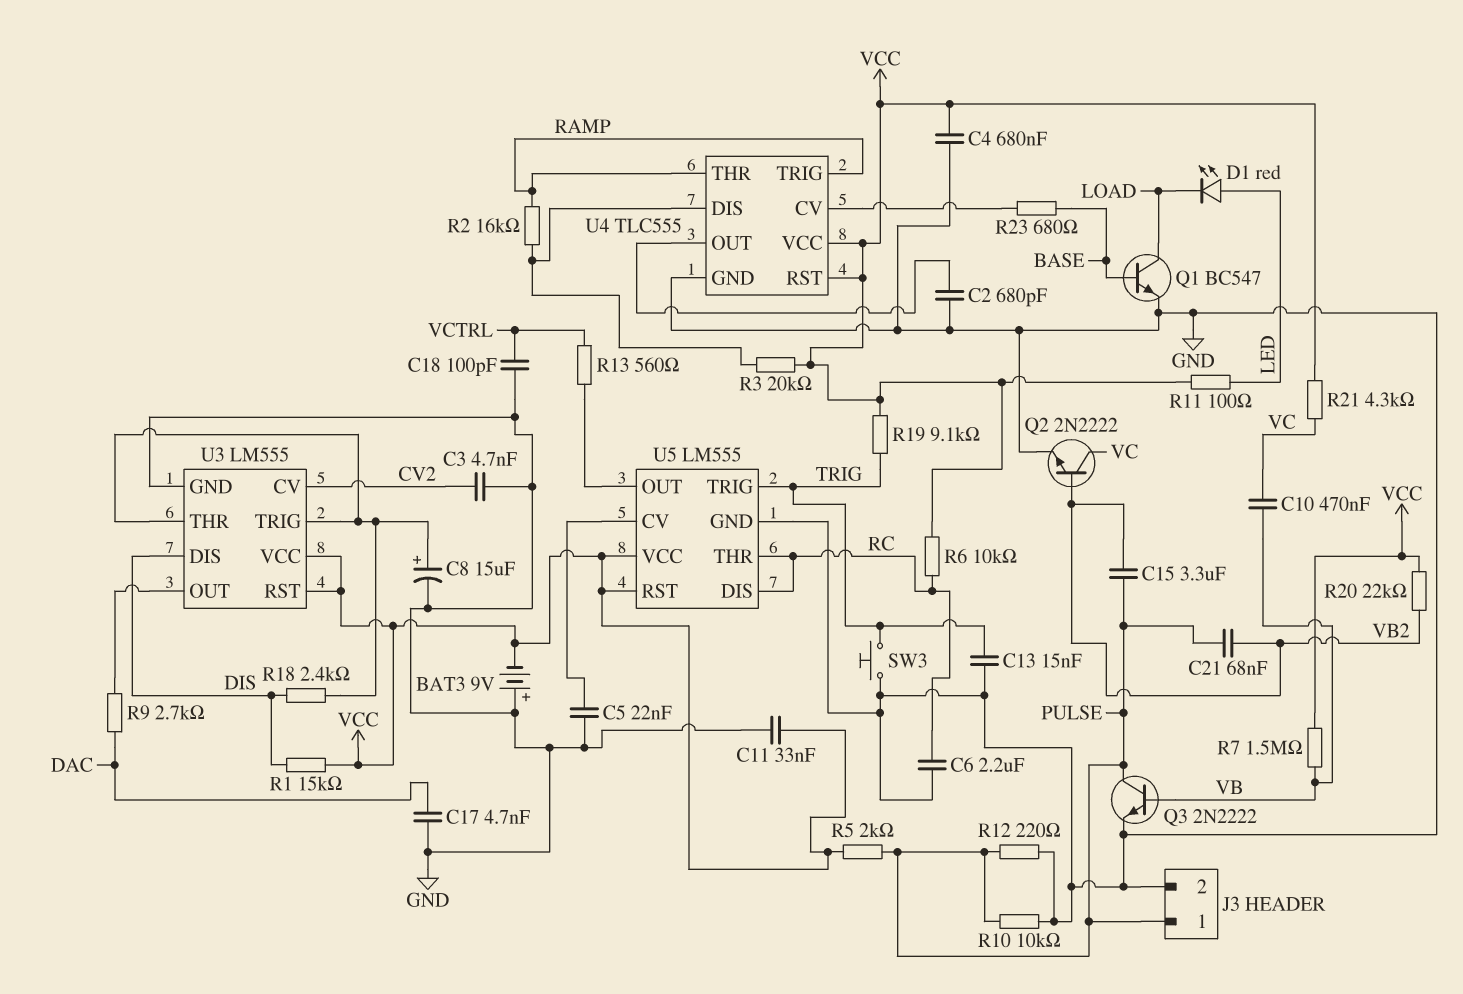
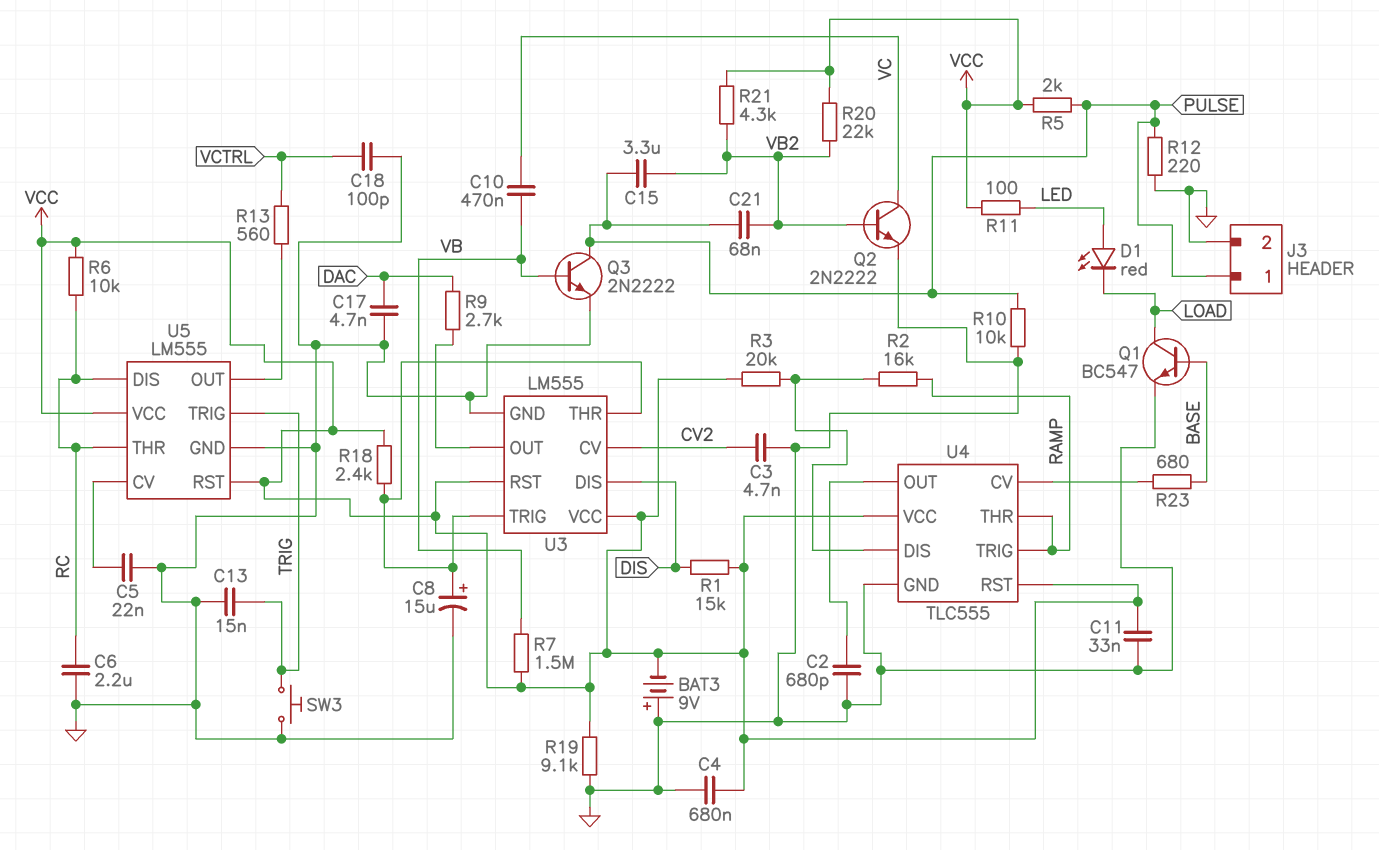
R18: 2.4k (DIS, U3/THR) -> 2.4k (U3/THR, VCC)
R19: 9.1k (TRIG, VCC) -> 9.1k (GND, VCC)
R21: 4.3k (VC, VCC) -> 4.3k (VB2, VCC)

